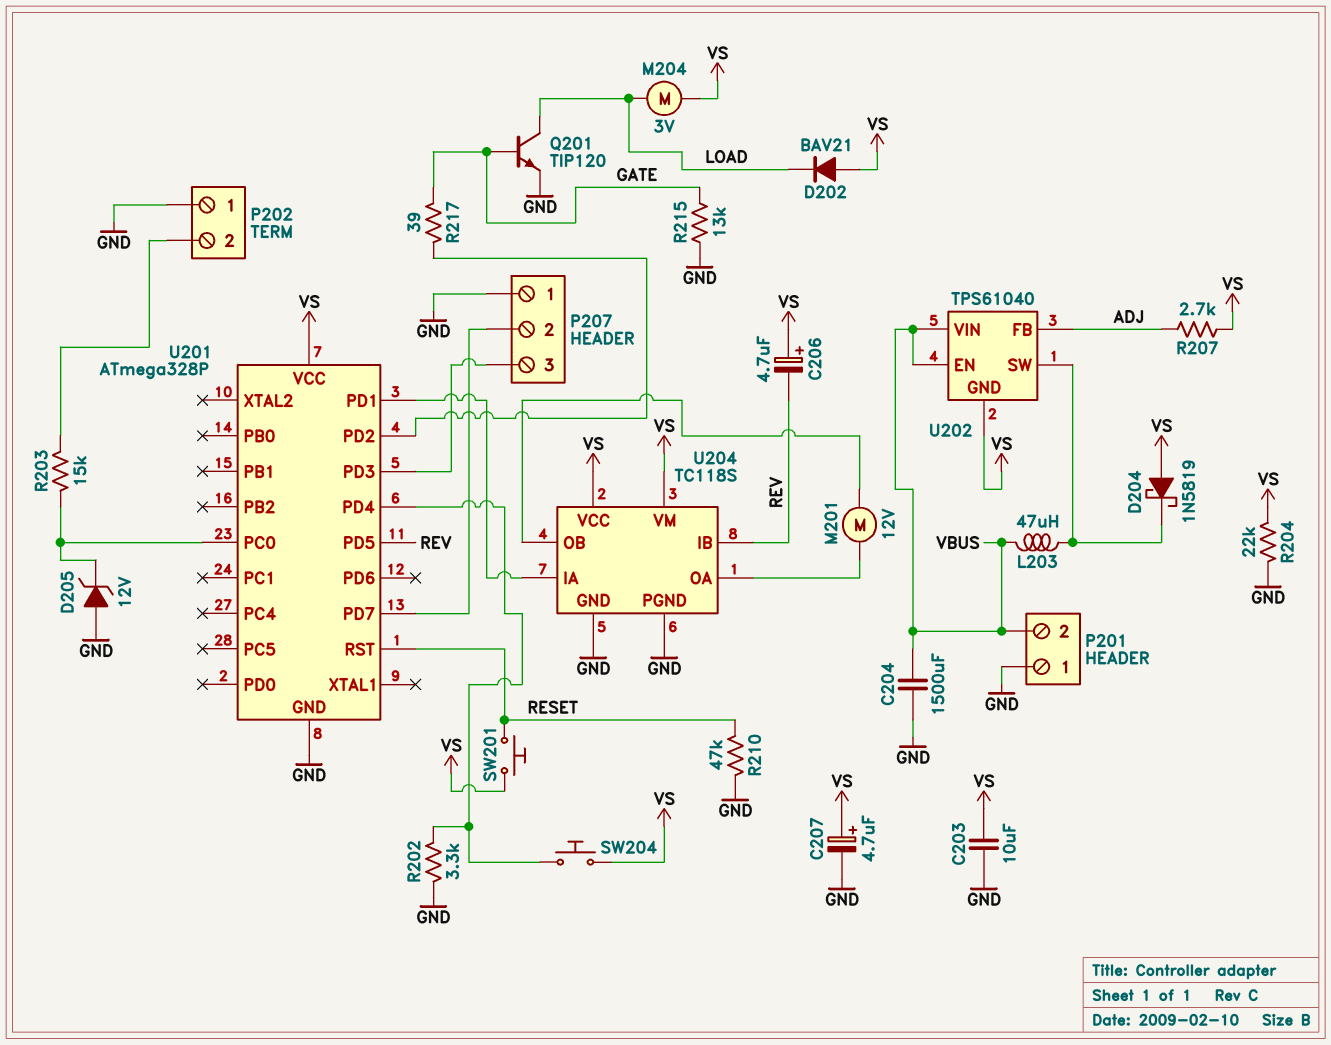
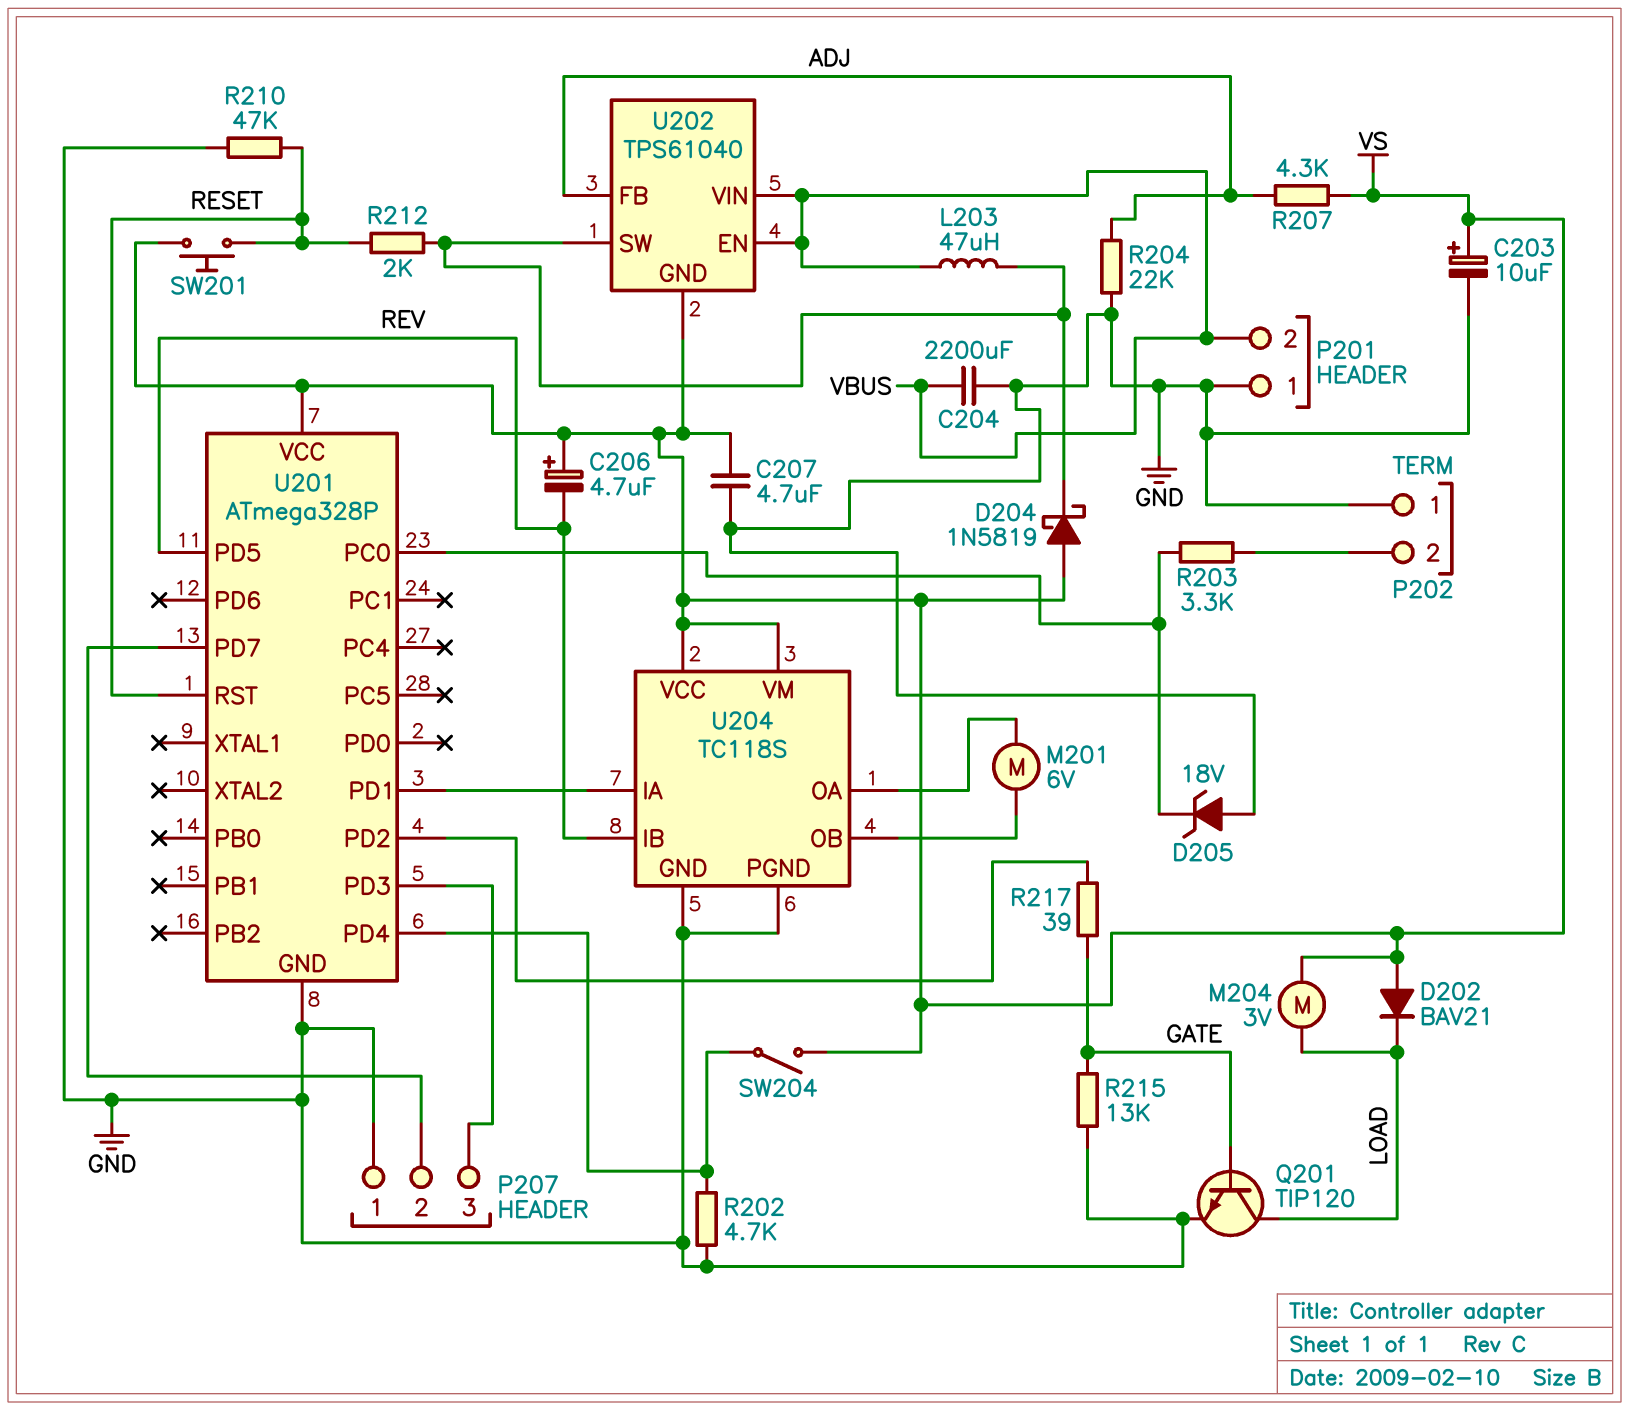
C203: 10uF (GND, VS) -> 10uF (plus VS, minus GND)
C204: 1500uF (GND, VBUS) -> 2200uF (GND, VBUS)
C207: 4.7uF (plus VS, minus GND) -> 4.7uF (GND, VS)
D205: zener 12V (A GND, K U201/PC0) -> zener 18V (A GND, K U201/PC0)
M201: motor 12V (U204/OA, U204/OB) -> motor 6V (U204/OA, U204/OB)
R202: 3.3k (GND, U201/PD4) -> 4.7k (GND, U201/PD4)
R203: 15k (P202/2, U201/PC0) -> 3.3k (P202/2, U201/PC0)
R204: 22k (GND, VS) -> 22k (ADJ, GND)
R207: 2.7k (ADJ, VS) -> 4.3k (ADJ, VS)
R212: none -> 2k (RESET, U202/SW)
SW204: button (U201/PD4, VS) -> switch (U201/PD4, VS)

